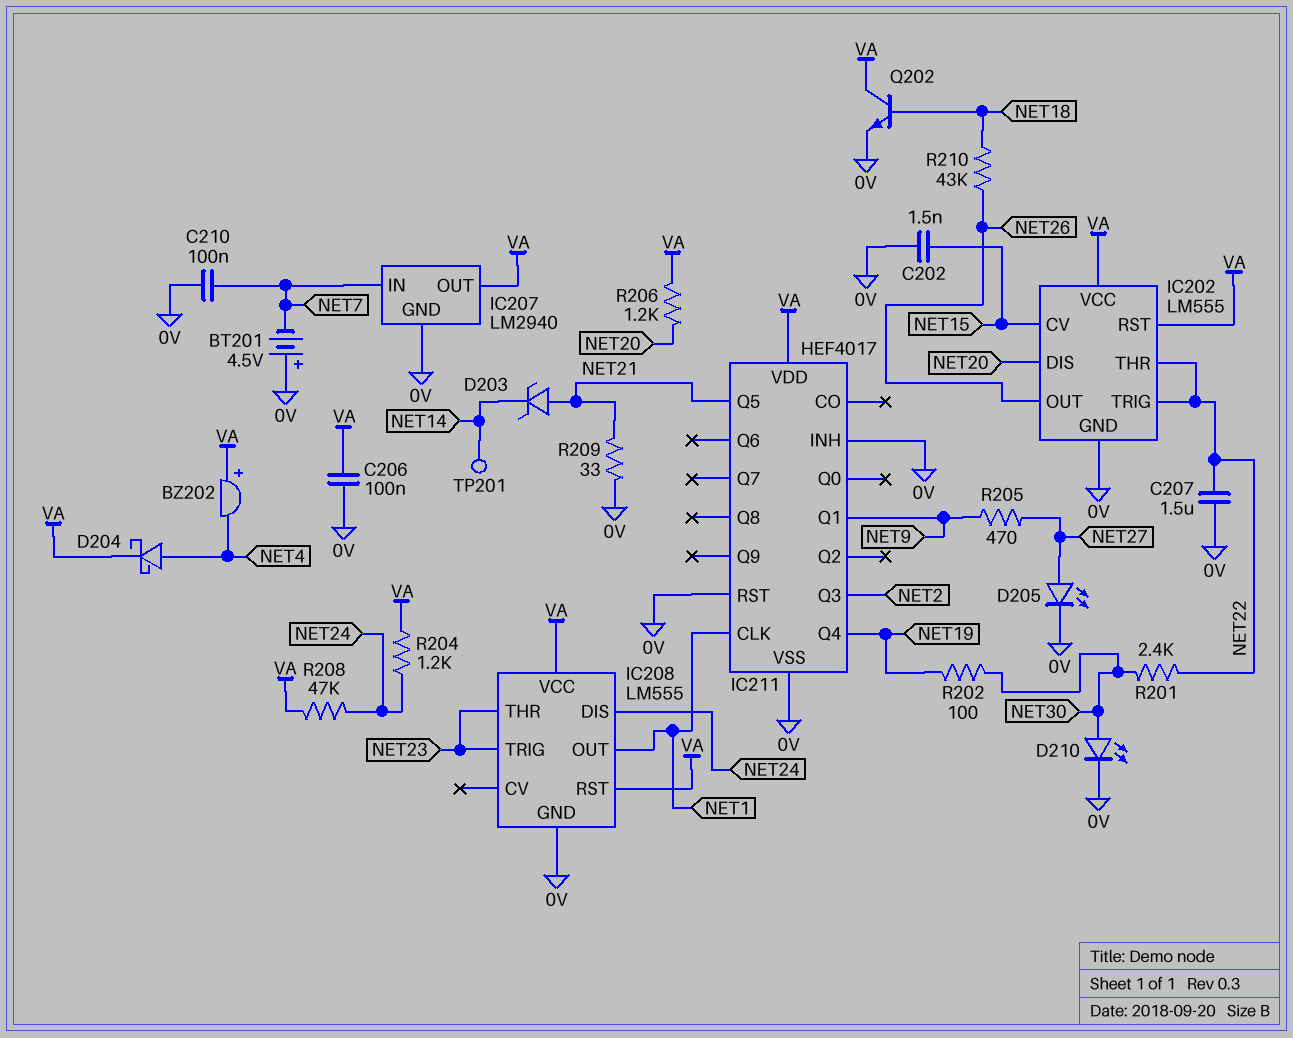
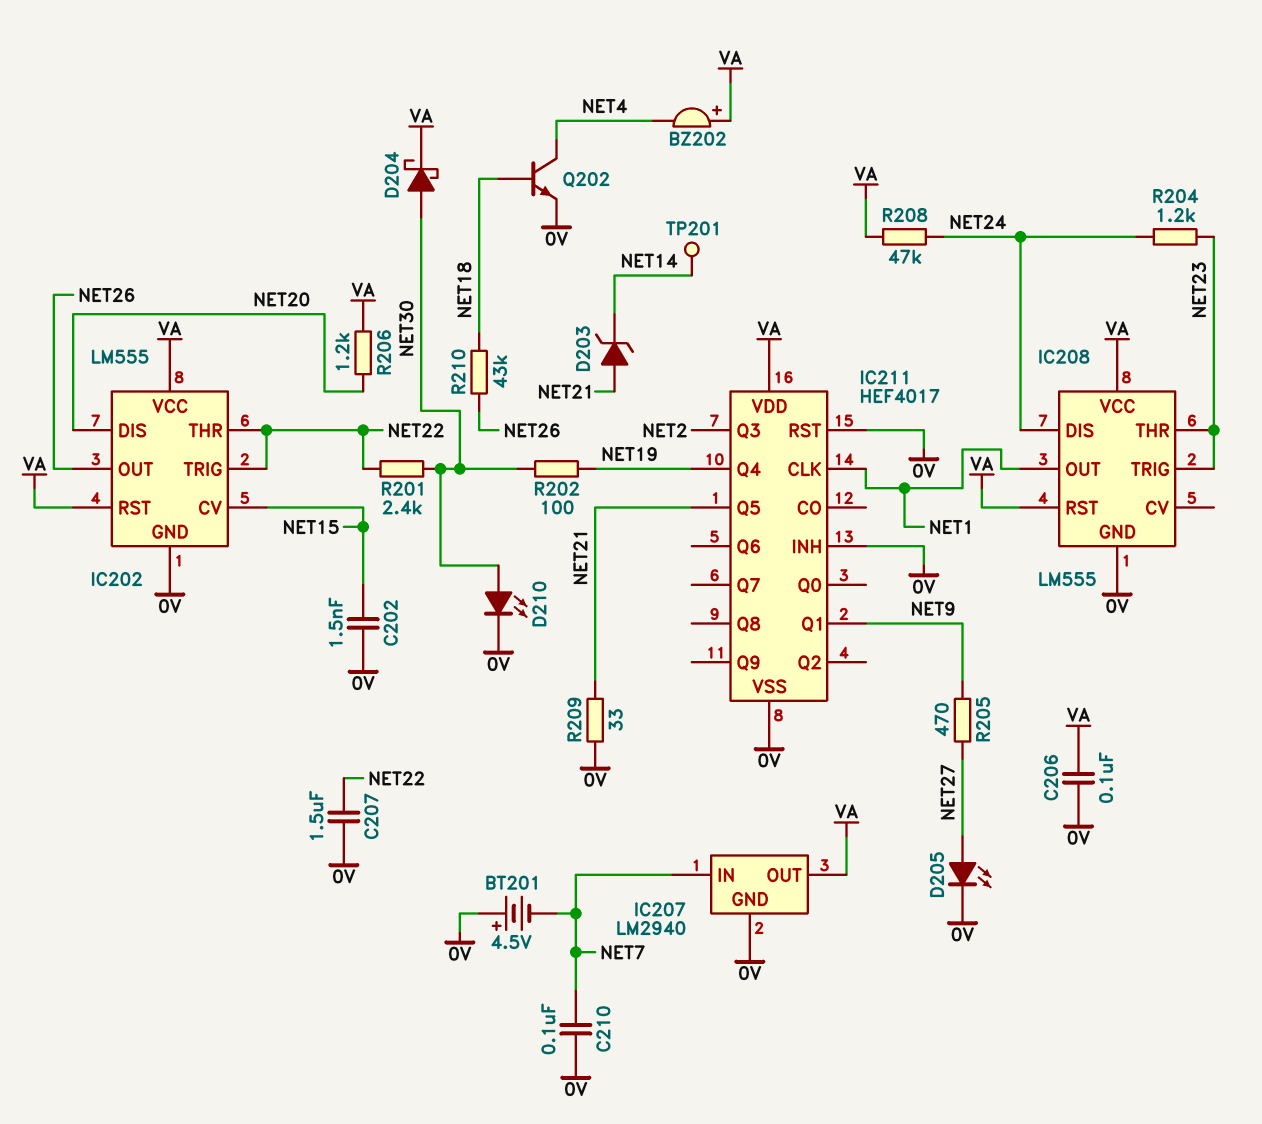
D204: schottky (A NET4, K VA) -> schottky (A NET30, K VA)
Q202: NPN (B NET18, C VA, E 0V) -> NPN (B NET18, C NET4, E 0V)
R204: 1.2k (NET24, VA) -> 1.2k (NET23, NET24)

